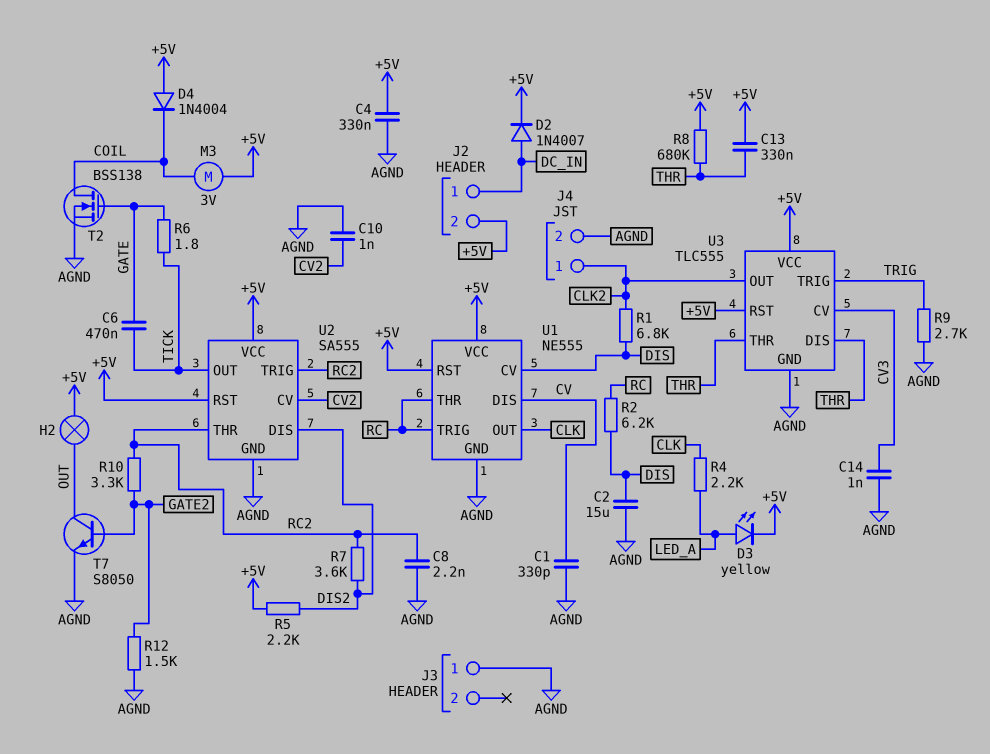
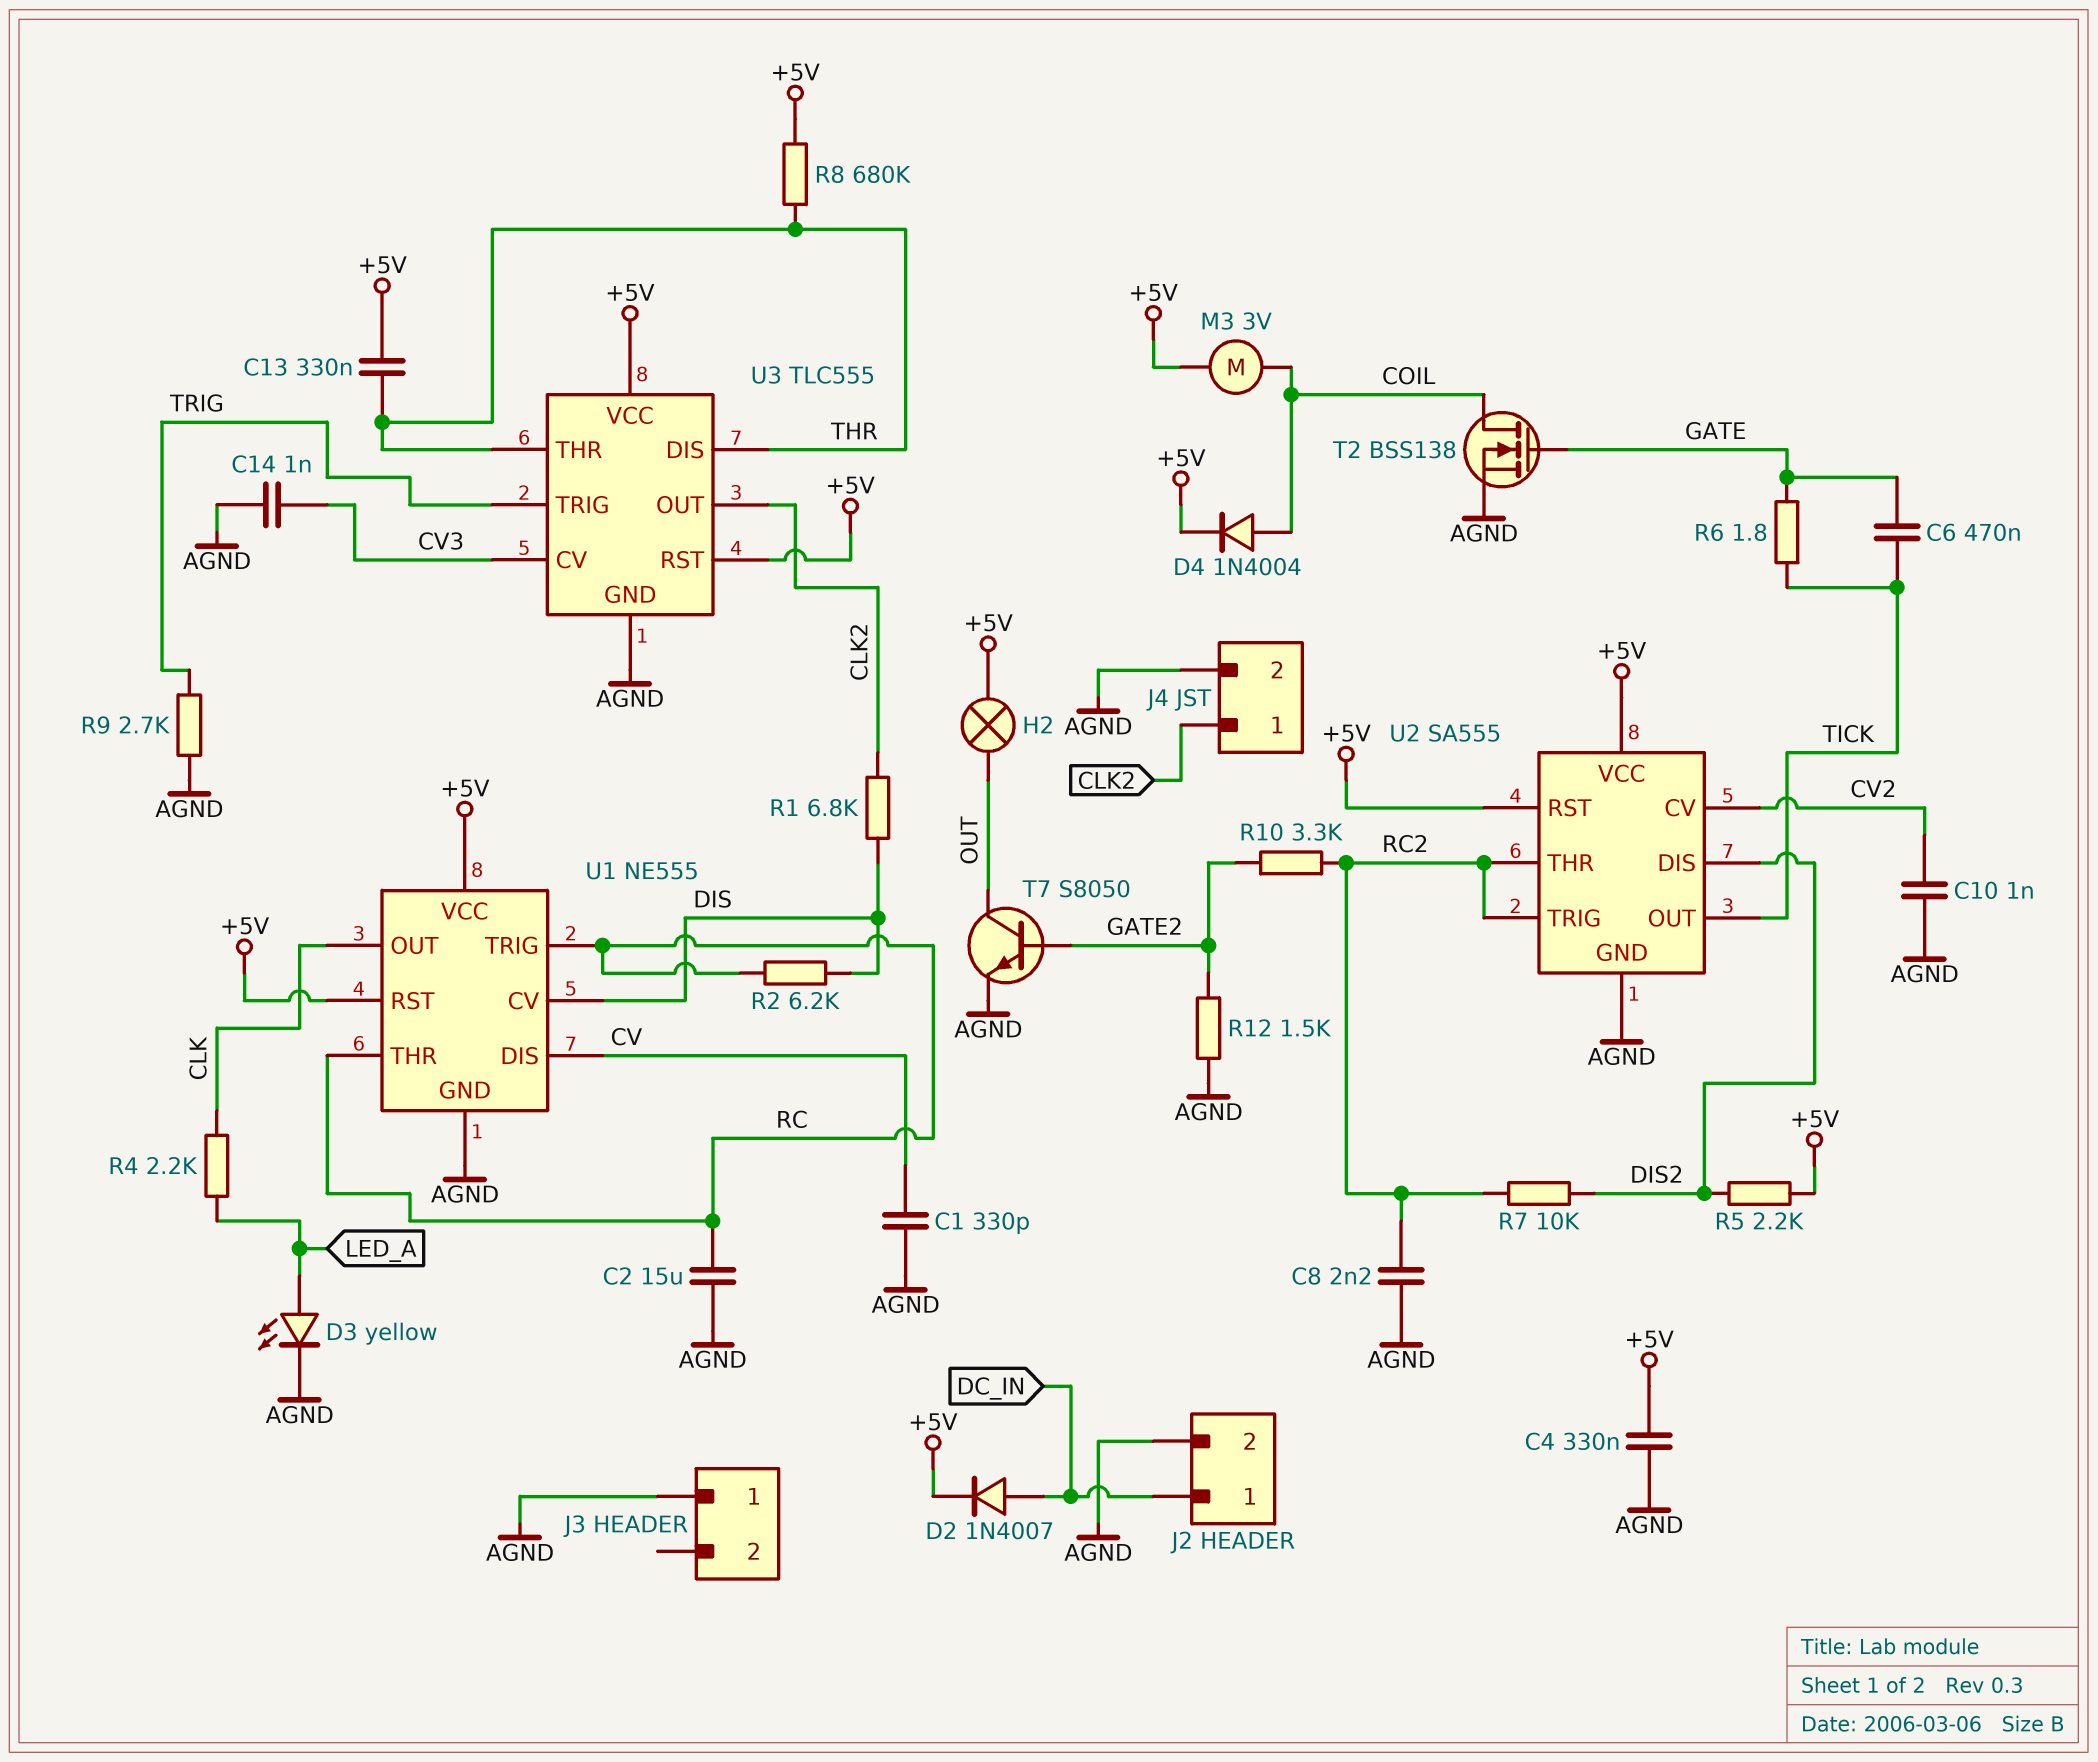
C2: 15uF (AGND, DIS) -> 15uF (AGND, RC)
D3: LED yellow (A LED_A, K +5V) -> LED yellow (A LED_A, K AGND)
D4: diode 1N4004 (A +5V, K COIL) -> diode 1N4004 (A COIL, K +5V)
J2 pin 2: +5V -> AGND
R7: 3.6k (DIS2, RC2) -> 10k (DIS2, RC2)

